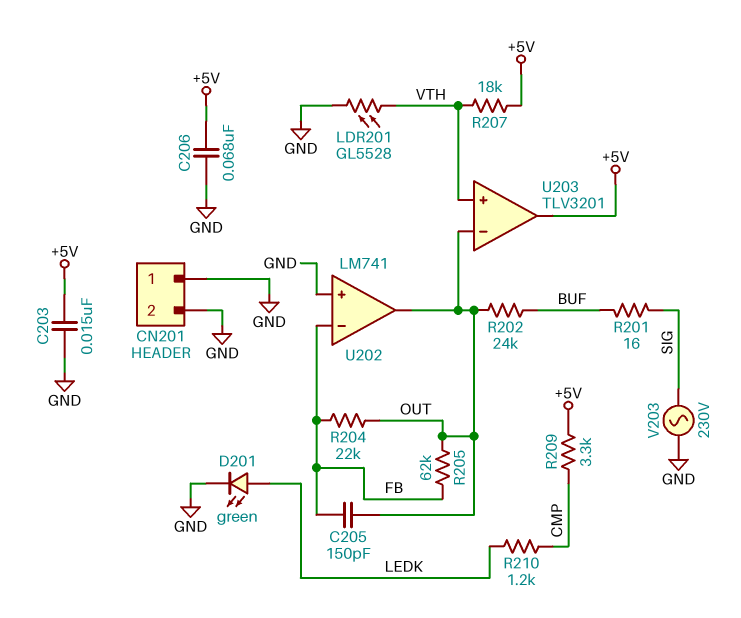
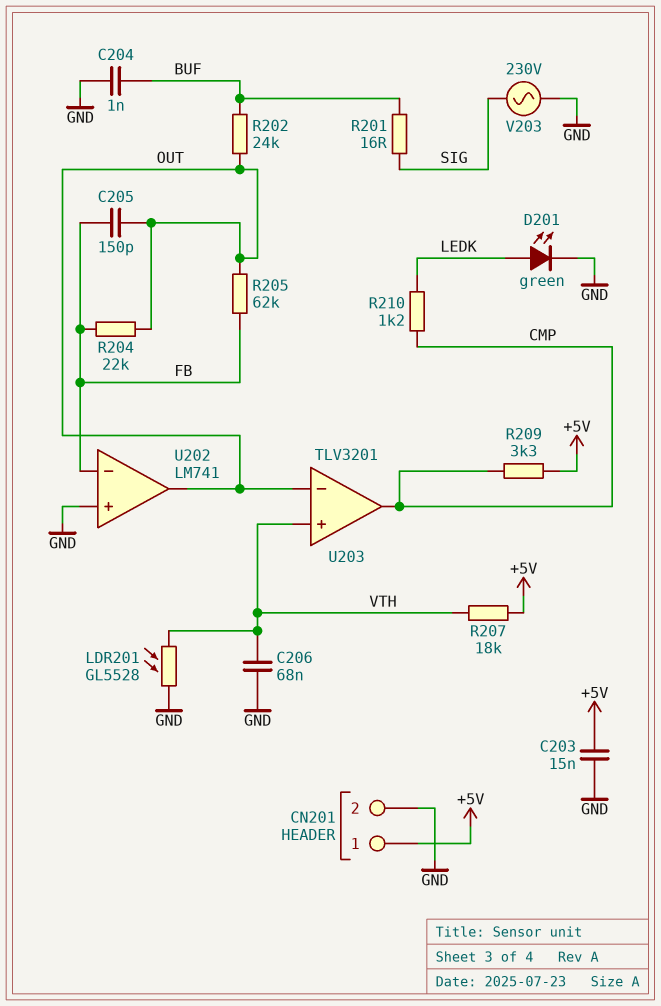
C204: none -> 1nF (BUF, GND)
C206: 68nF (+5V, GND) -> 68nF (GND, VTH)
CN201 pin 1: GND -> +5V
U203 pin out: +5V -> CMP

